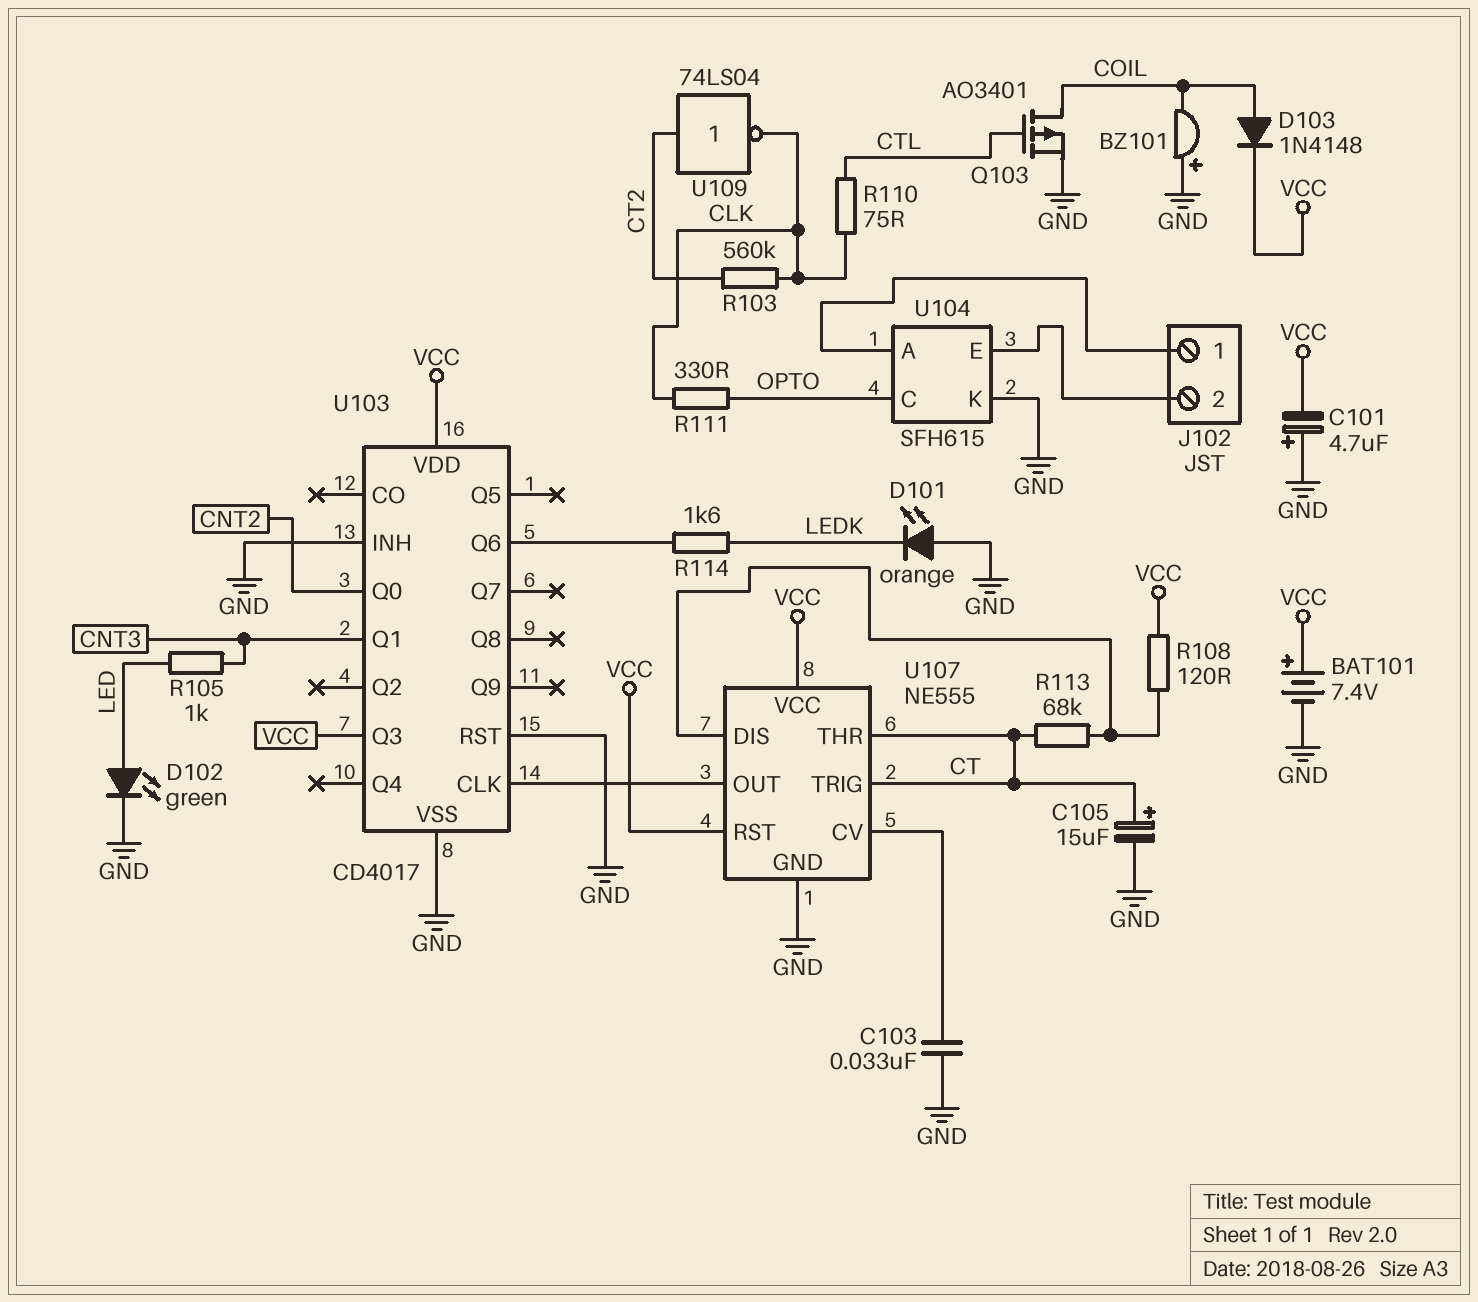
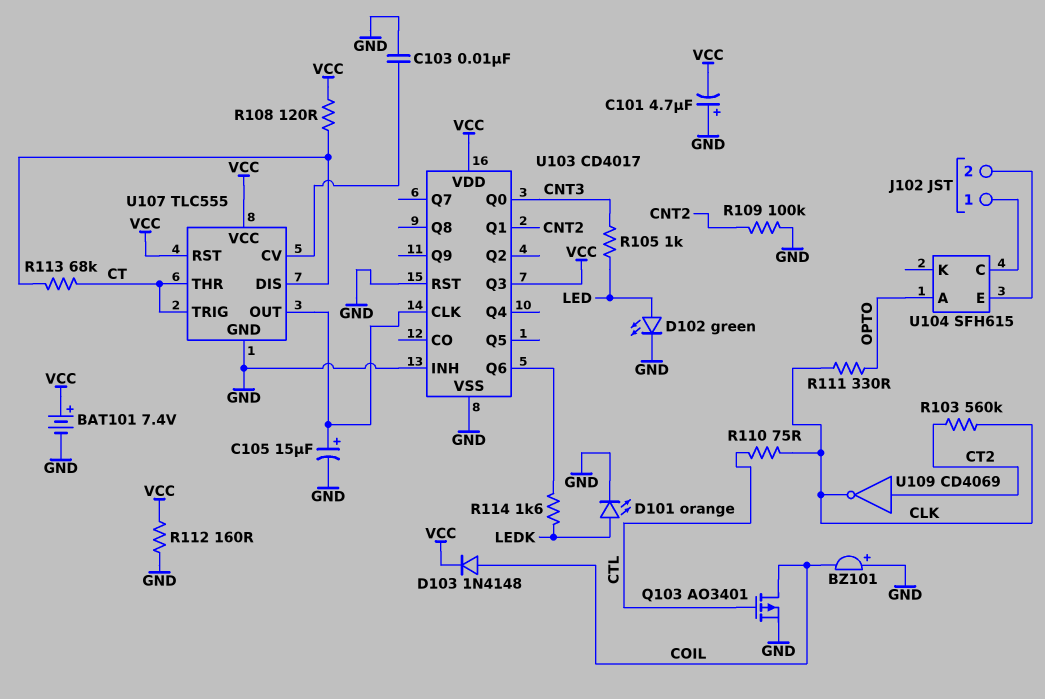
C103: 33nF (GND, U107/CV) -> 10nF (GND, U107/CV)
C105: 15uF (plus CT, minus GND) -> 15uF (plus U103/CLK, minus GND)
D101: LED orange (A GND, K LEDK) -> LED orange (A LEDK, K GND)
R109: none -> 100k (CNT2, GND)
R112: none -> 160 (GND, VCC)
U103 pin Q0: CNT2 -> CNT3
U103 pin Q1: CNT3 -> CNT2
U104 pin A: J102/1 -> OPTO
U104 pin C: OPTO -> J102/1
U104 pin K: GND -> none
U107: NE555 -> TLC555
U109: NOT 74LS04 (in CT2, out CLK) -> NOT CD4069 (in CT2, out CLK)

